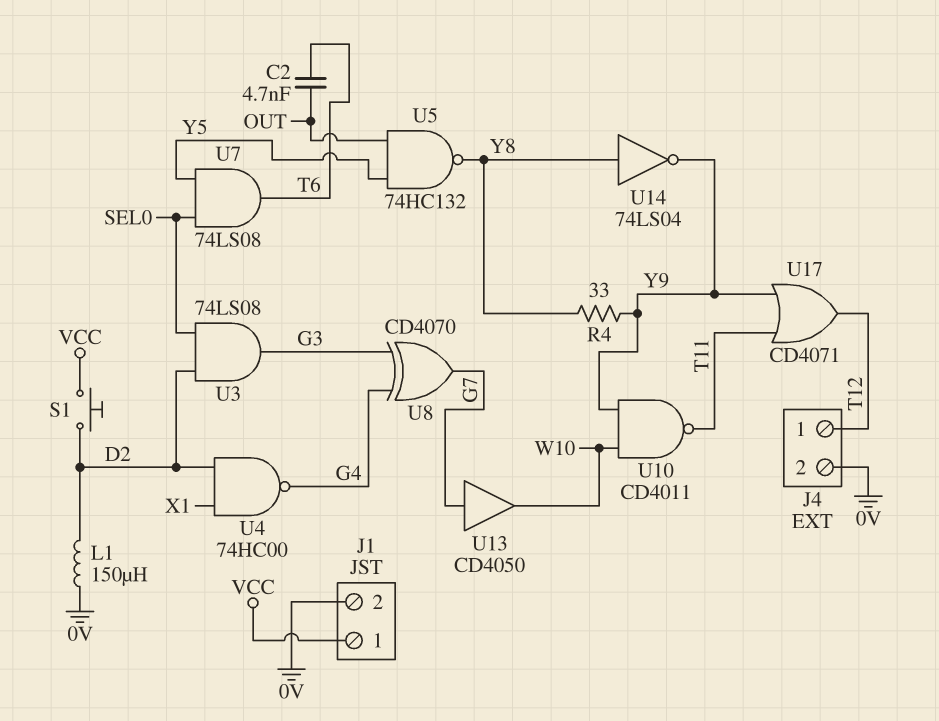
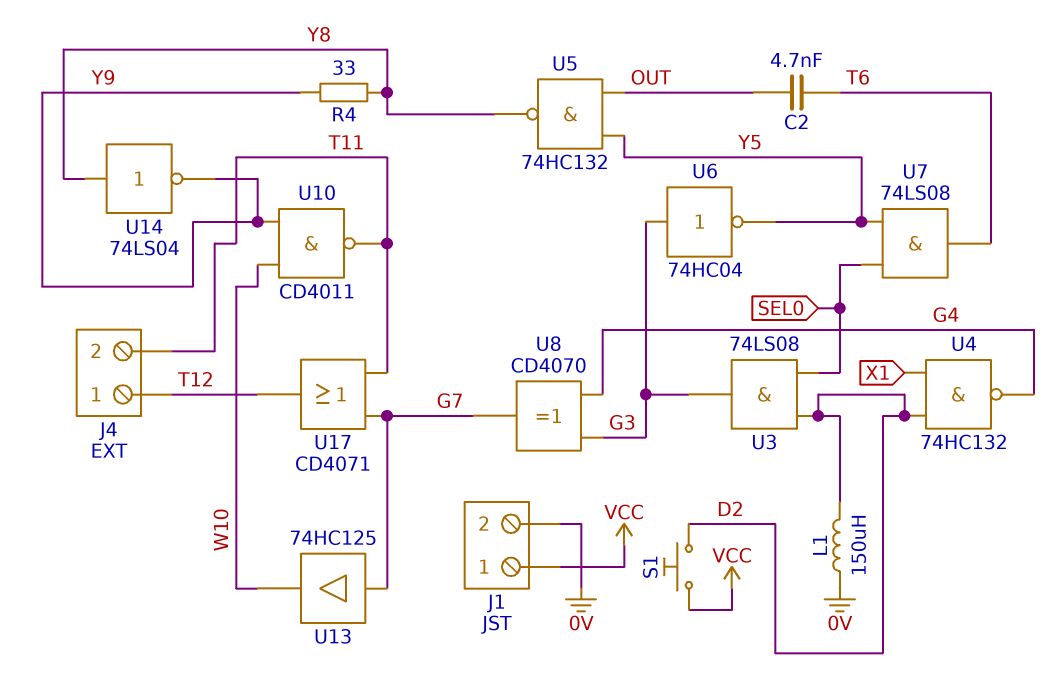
J4 pin 2: 0V -> T11
U4: NAND 74HC00 (in D2, in X1, out G4) -> NAND 74HC132 (in D2, in X1, out G4)
U6: none -> NOT 74HC04 (in G3, out Y5)
U13: buffer CD4050 (in G7, out W10) -> buffer 74HC125 (in G7, out W10)
U17: OR CD4071 (in T11, in Y9, out T12) -> OR CD4071 (in G7, in T11, out T12)

